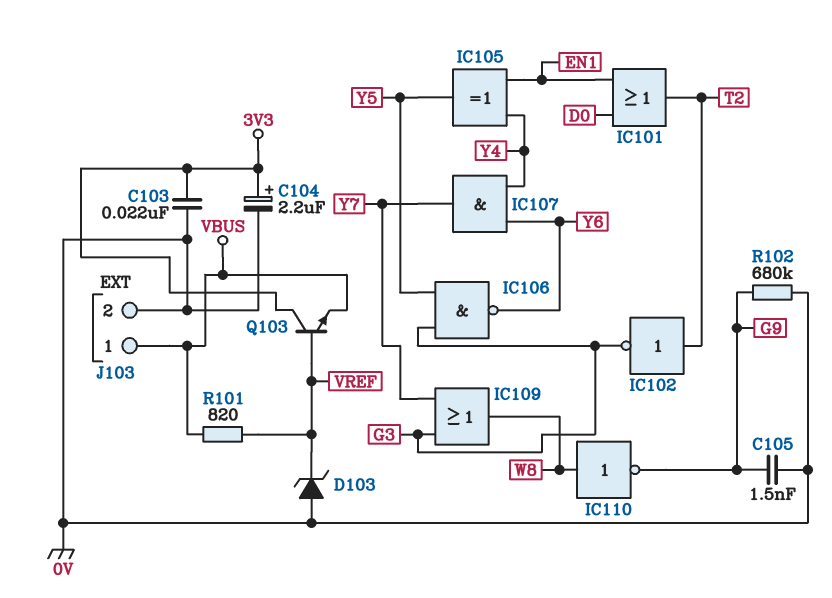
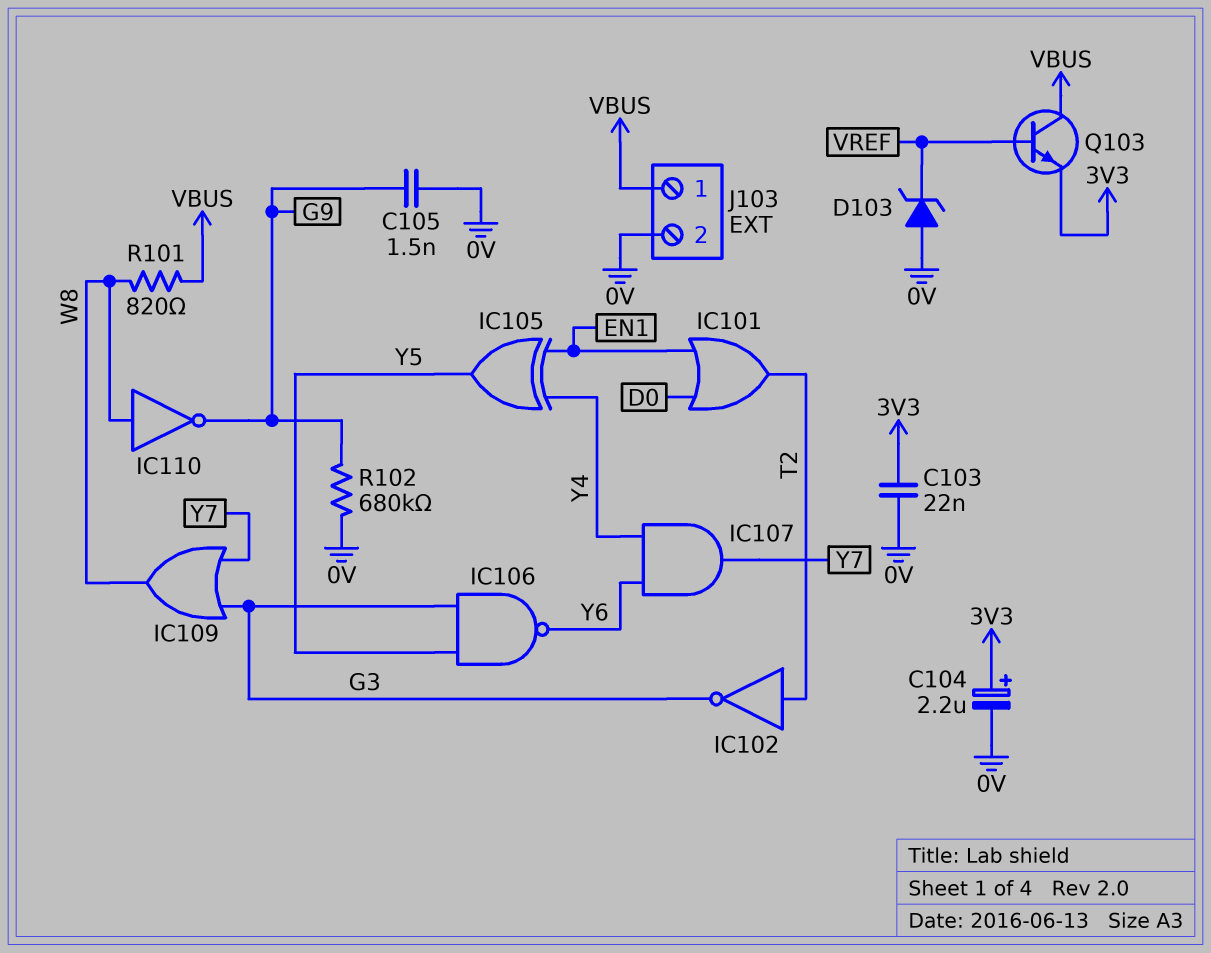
Q103: NPN (B VREF, C 3V3, E VBUS) -> NPN (B VREF, C VBUS, E 3V3)
R101: 820 (VBUS, VREF) -> 820 (VBUS, W8)

